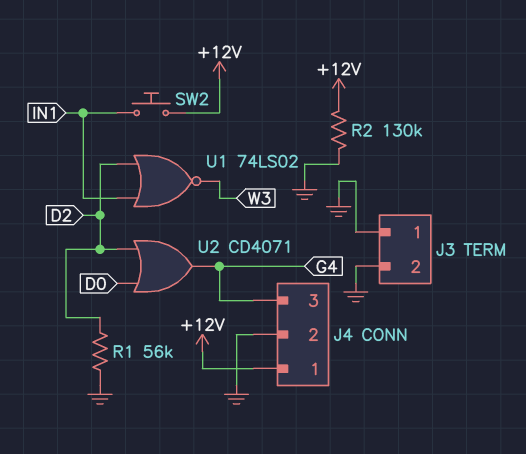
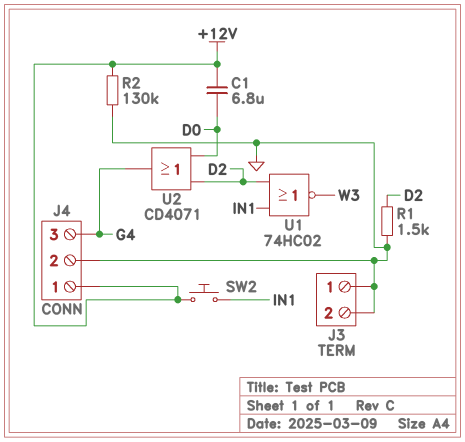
C1: none -> 6.8uF (+12V, D0)
R1: 56k (D2, GND) -> 1.5k (D2, GND)
U1: NOR 74LS02 (in D2, in IN1, out W3) -> NOR 74HC02 (in D2, in IN1, out W3)

